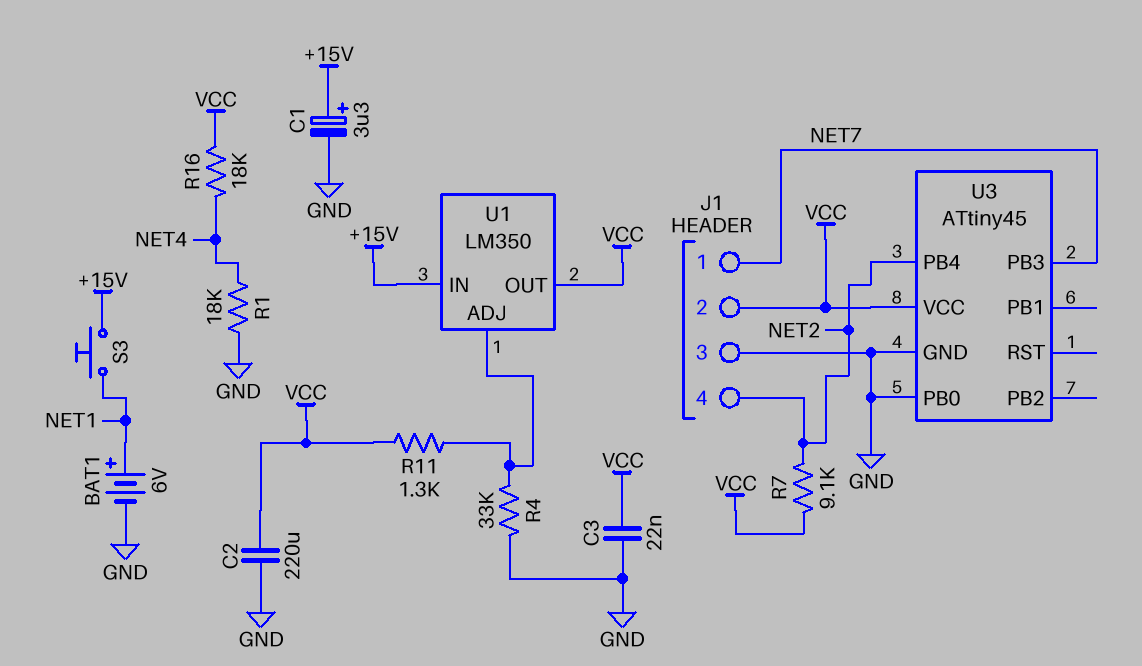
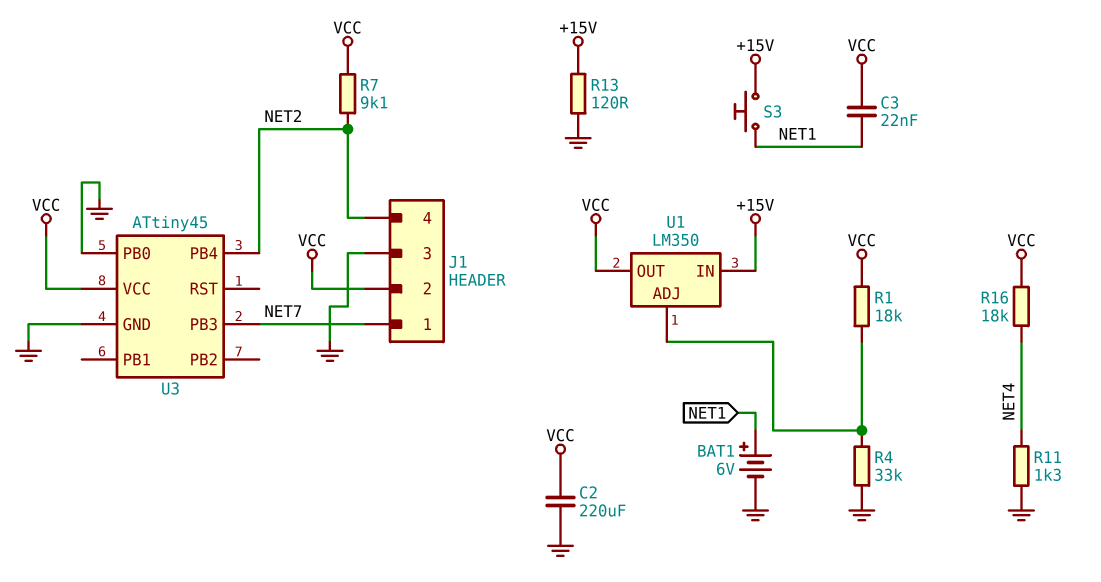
C1: 3.3uF (plus +15V, minus GND) -> none
C3: 22nF (GND, VCC) -> 22nF (NET1, VCC)
R1: 18k (GND, NET4) -> 18k (U1/ADJ, VCC)
R11: 1.3k (U1/ADJ, VCC) -> 1.3k (GND, NET4)
R13: none -> 120 (+15V, GND)

